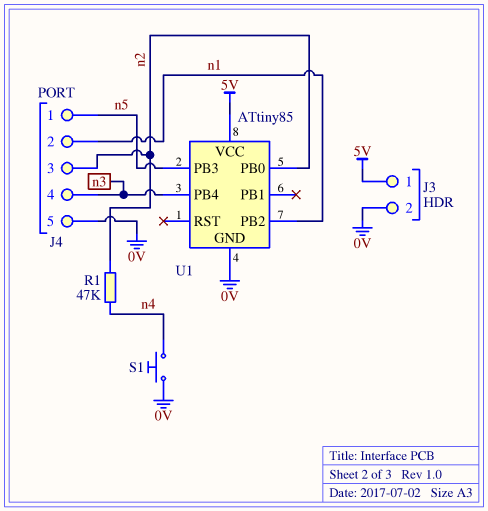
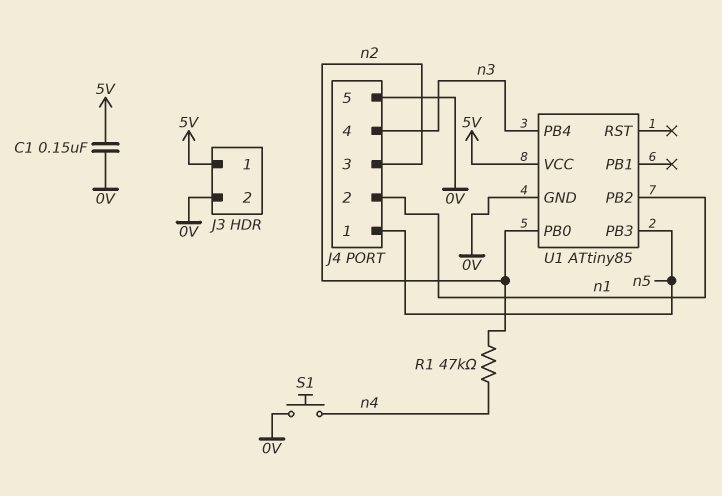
C1: none -> 150nF (0V, 5V)

